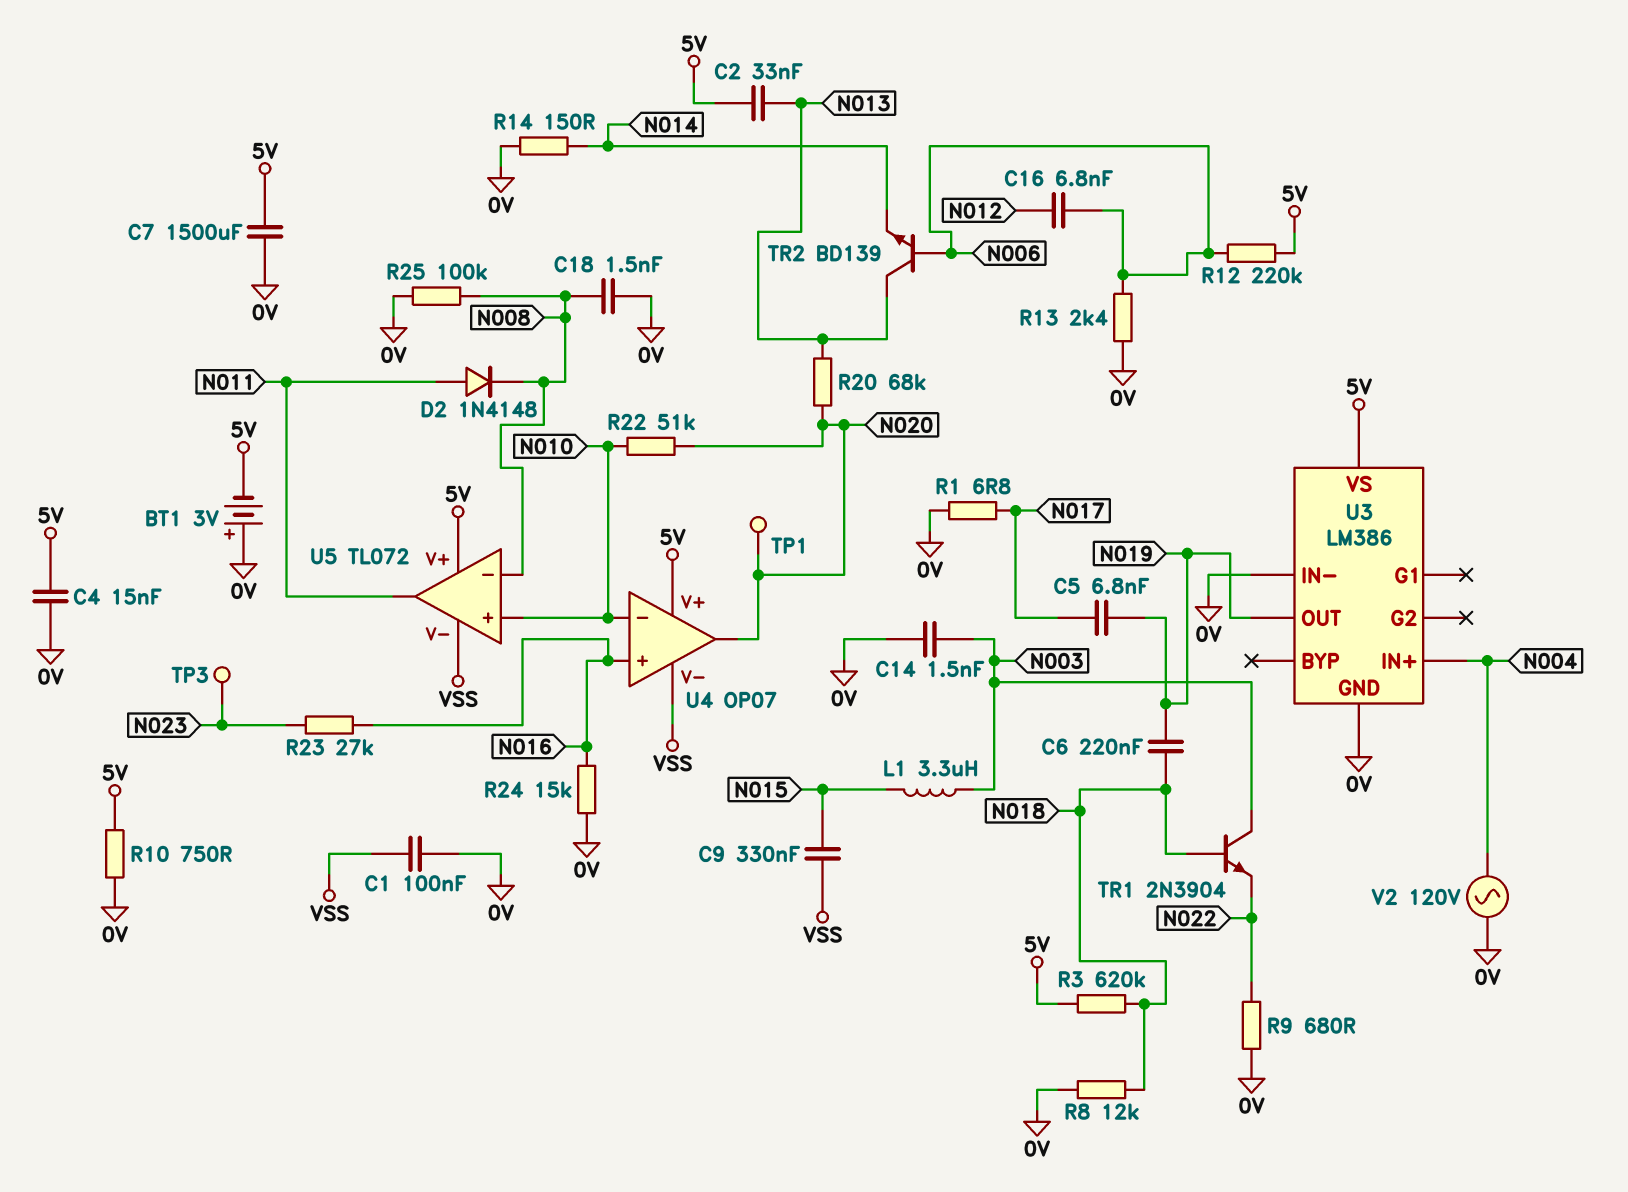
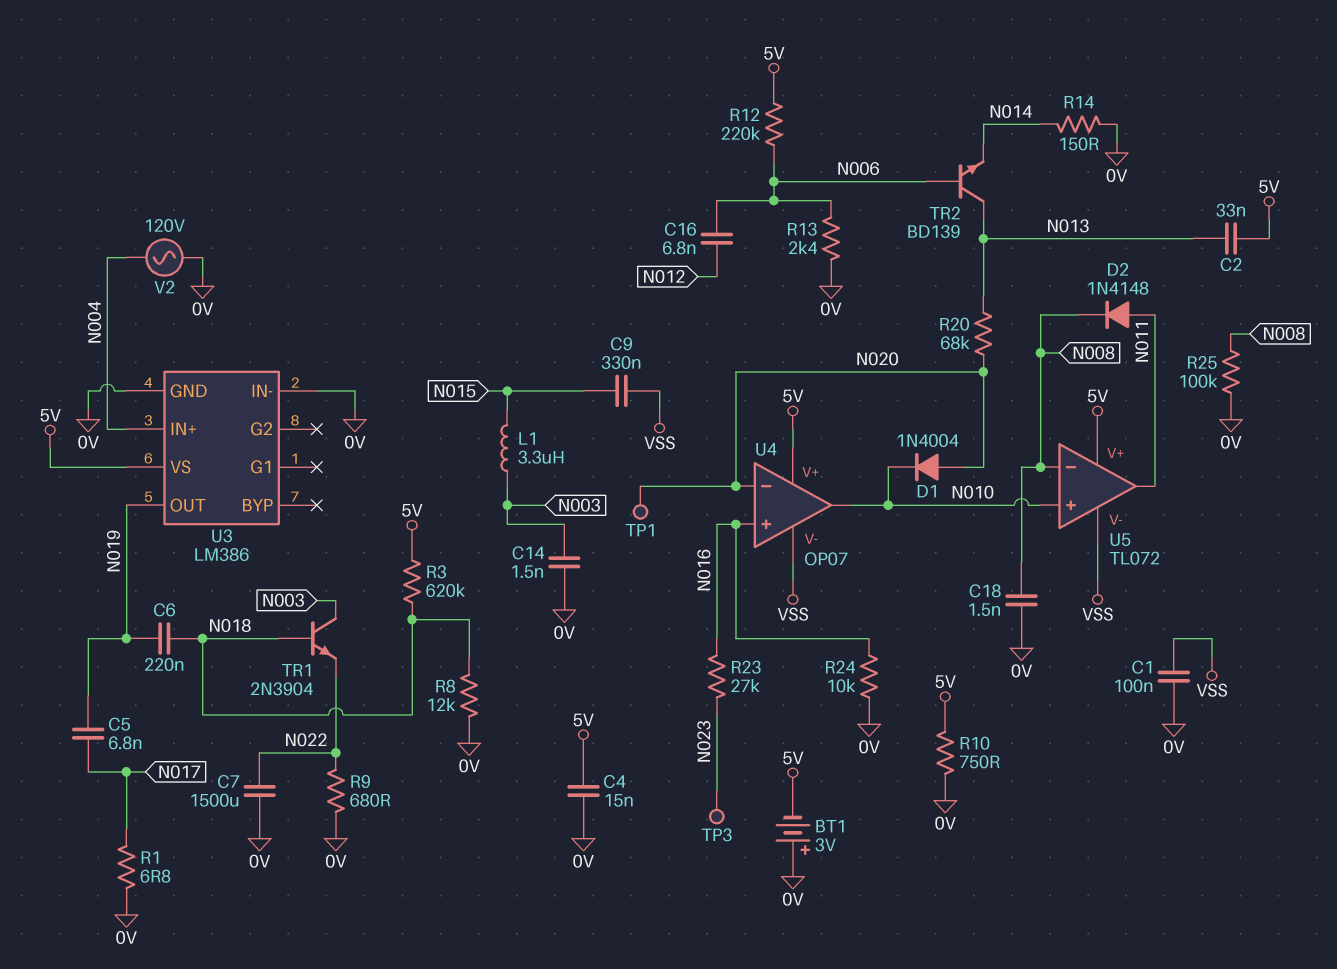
C7: 1500uF (0V, 5V) -> 1500uF (0V, N022)
D1: none -> diode 1N4004 (A N020, K N010)
R22: 51k (N010, N020) -> none
R24: 15k (0V, N016) -> 10k (0V, N016)
U4 pin in-: N010 -> N020
U4 pin out: N020 -> N010

